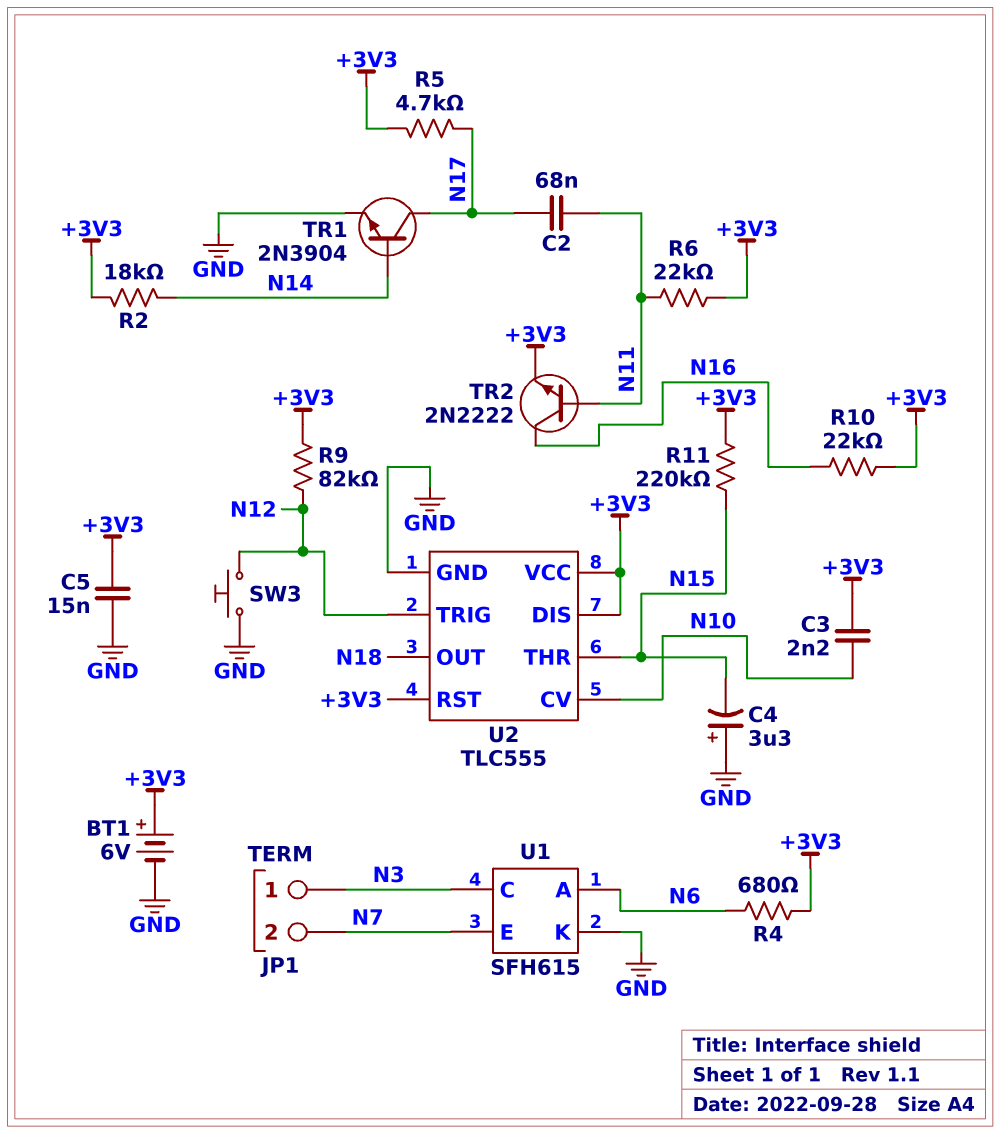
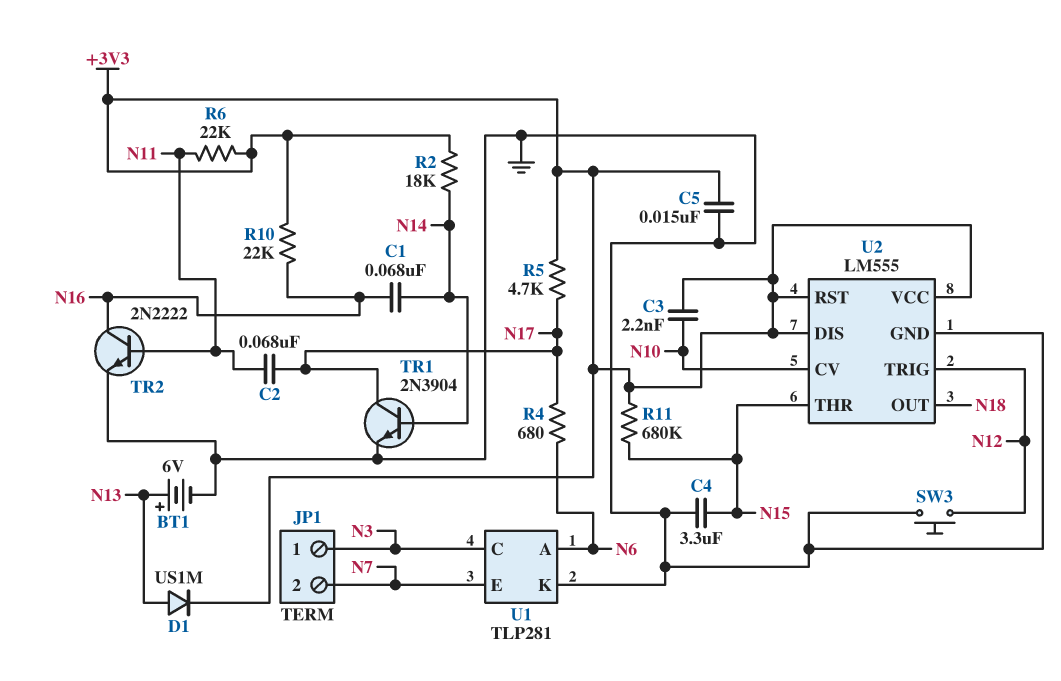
BT1: 6V (plus +3V3, minus GND) -> 6V (plus N13, minus GND)
C1: none -> 68nF (N14, N16)
C4: 3.3uF (plus GND, minus N15) -> 3.3uF (GND, N15)
D1: none -> diode US1M (A N13, K +3V3)
R4: 680 (+3V3, N6) -> 680 (N6, N17)
R9: 82k (+3V3, N12) -> none
R11: 220k (+3V3, N15) -> 680k (+3V3, N15)
TR2: NPN 2N2222 (B N11, C N16, E +3V3) -> NPN 2N2222 (B N11, C N16, E GND)
U1: SFH615 -> TLP281
U2: TLC555 -> LM555

